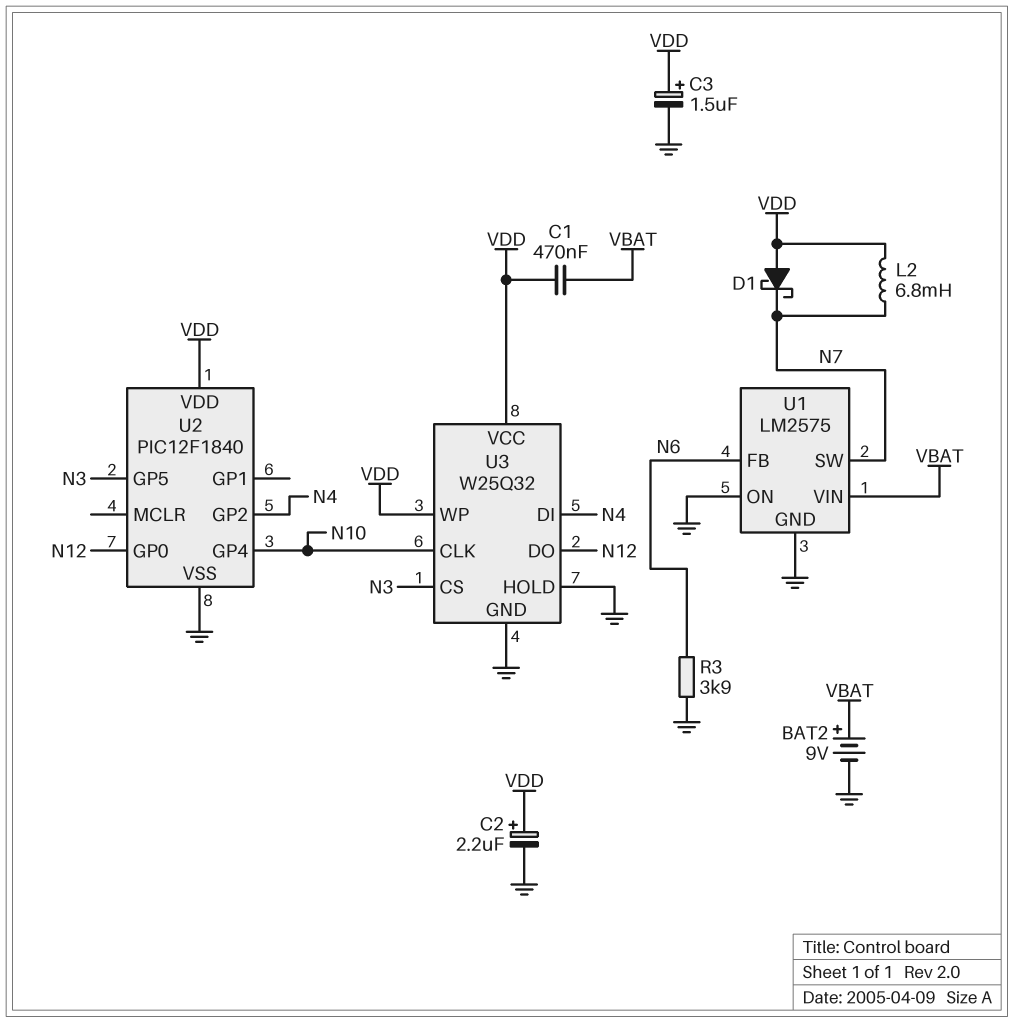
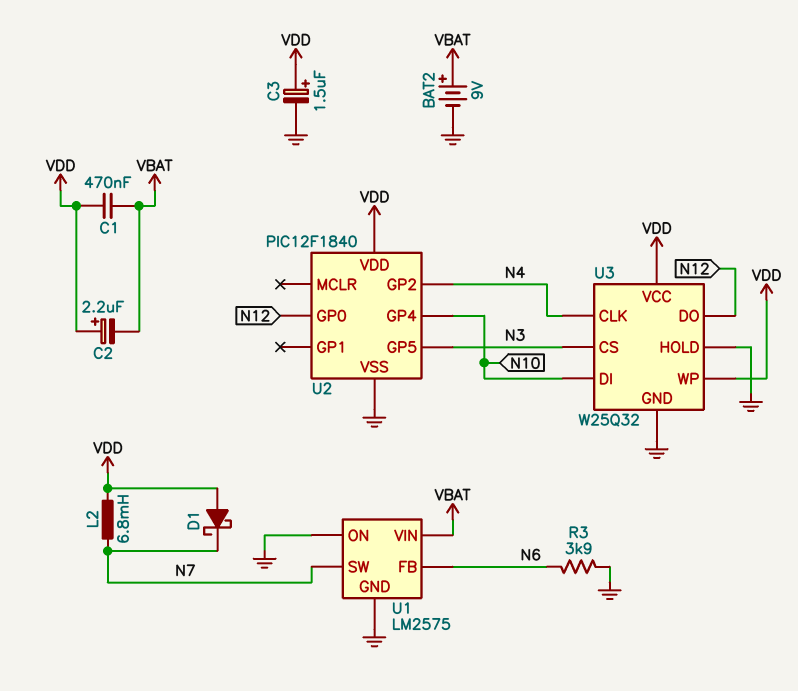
C2: 2.2uF (plus VDD, minus GND) -> 2.2uF (plus VDD, minus VBAT)
U3 pin CLK: N10 -> N4
U3 pin DI: N4 -> N10

